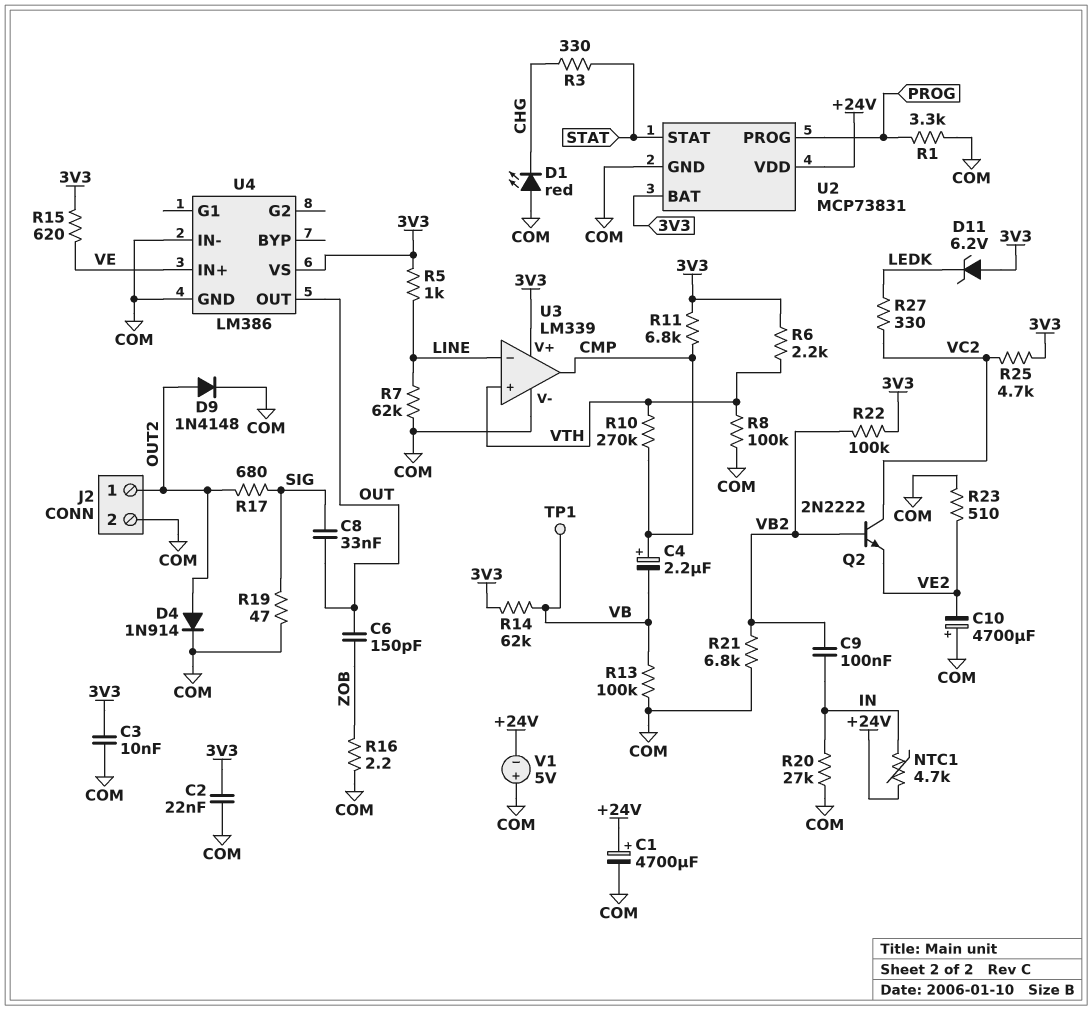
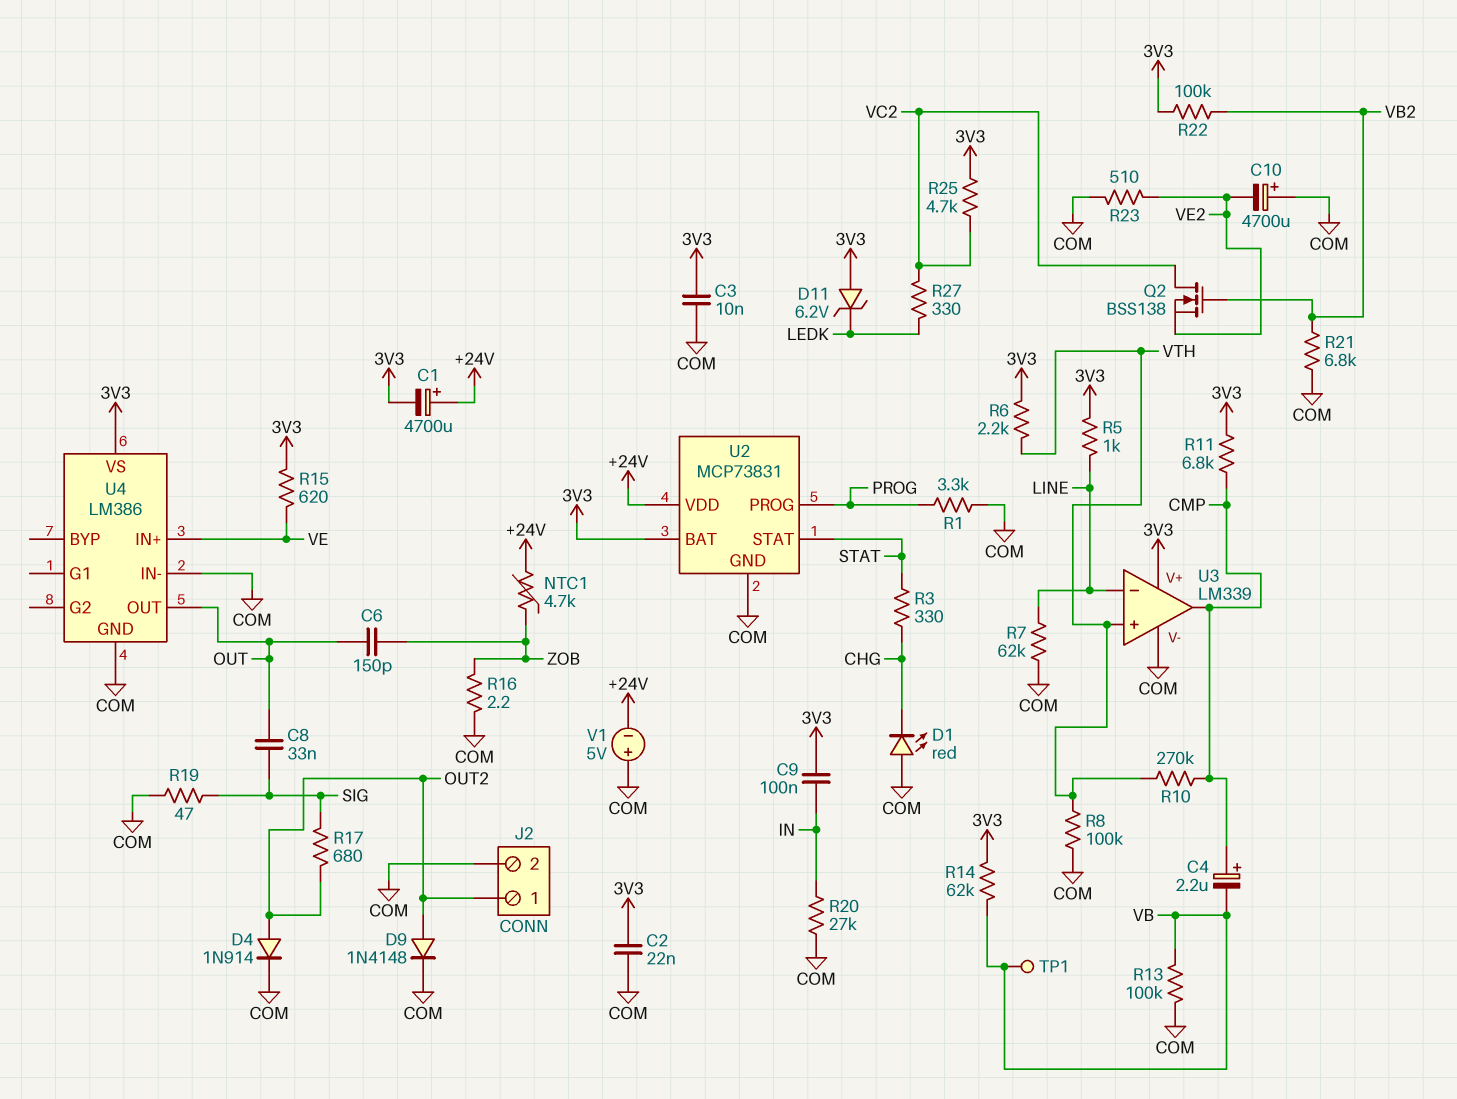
C1: 4700uF (plus +24V, minus COM) -> 4700uF (plus +24V, minus 3V3)
C9: 100nF (IN, VB2) -> 100nF (3V3, IN)
NTC1: 4.7k (+24V, IN) -> 4.7k (+24V, ZOB)
Q2: NPN 2N2222 (B VB2, C VC2, E VE2) -> NMOS BSS138 (G VB2, D VC2, S VE2)

